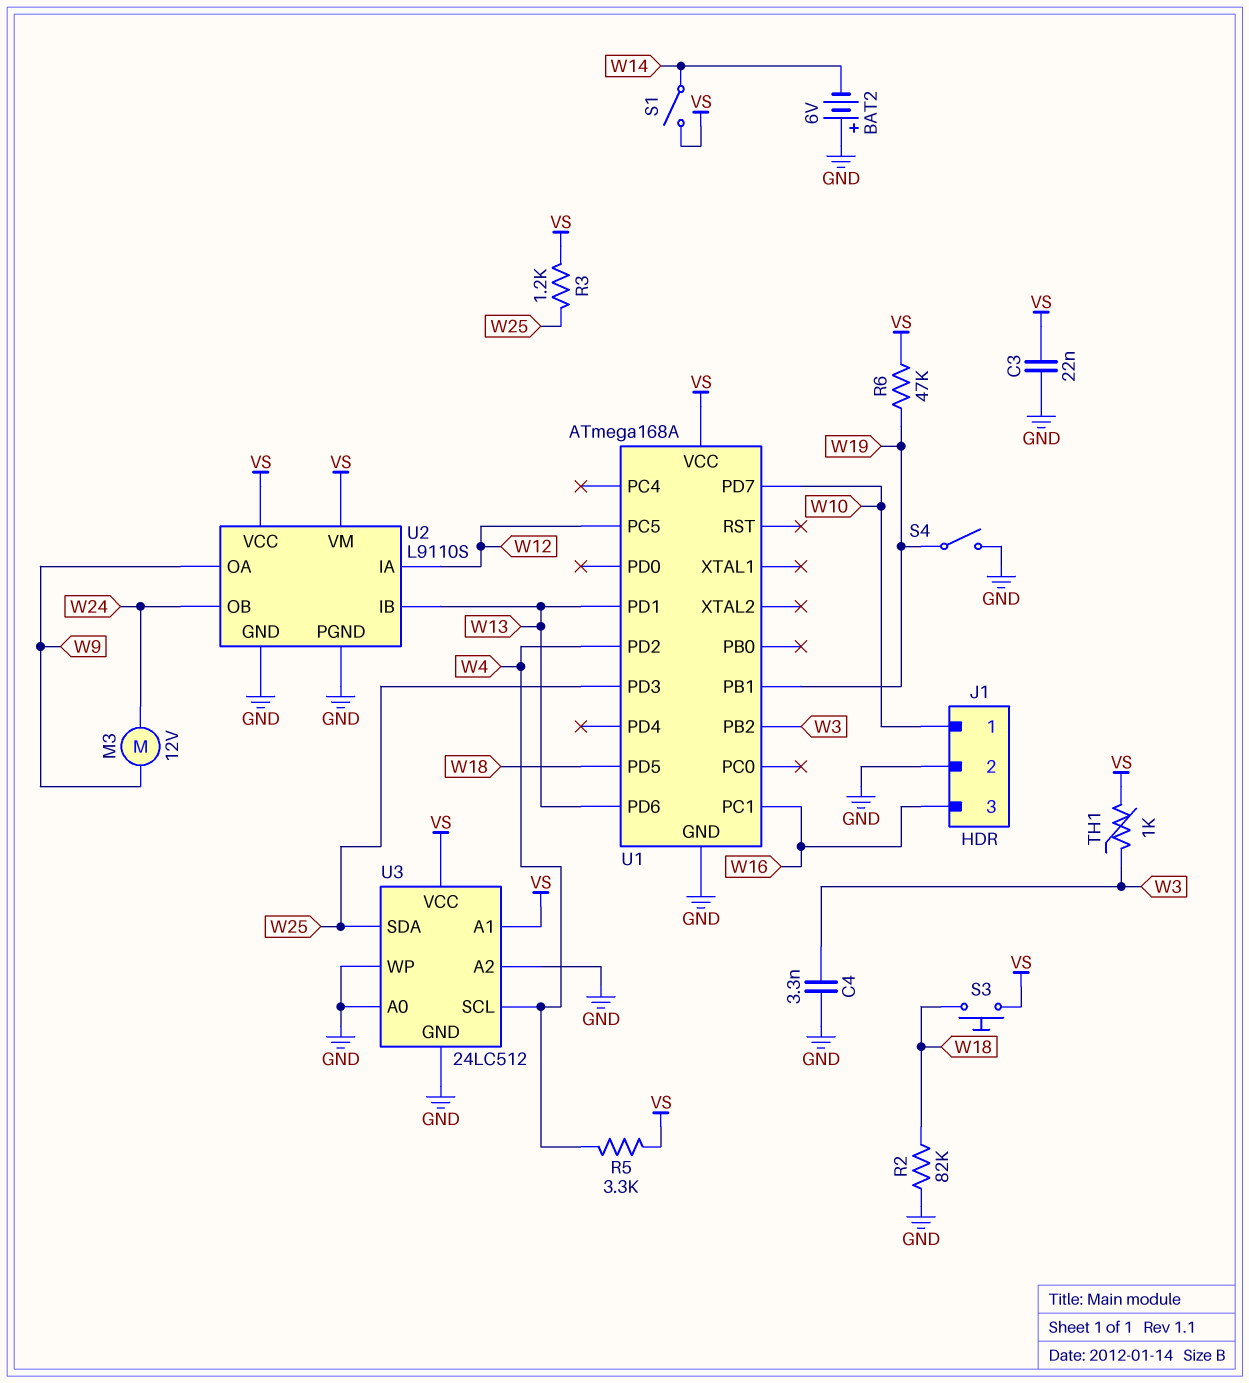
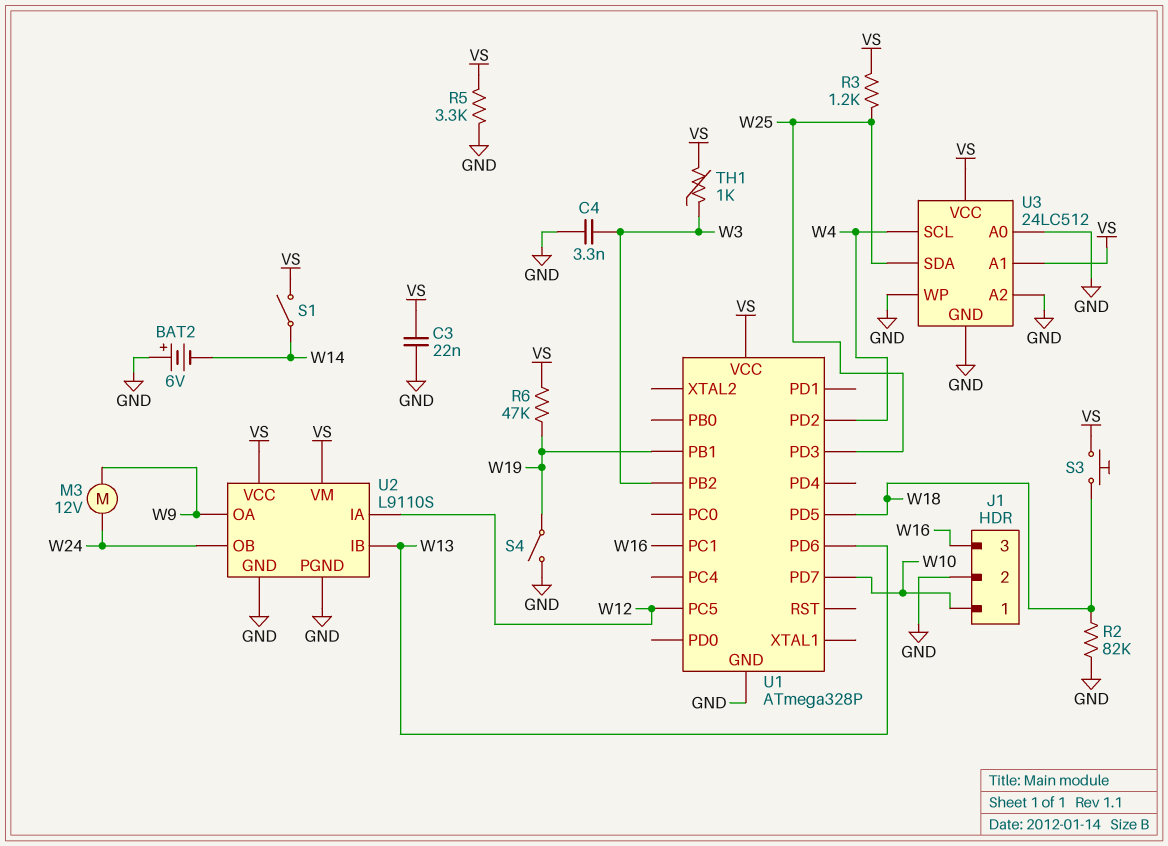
R5: 3.3k (VS, W4) -> 3.3k (GND, VS)
U1: ATmega168A -> ATmega328P
U1 pin PD1: W13 -> none

